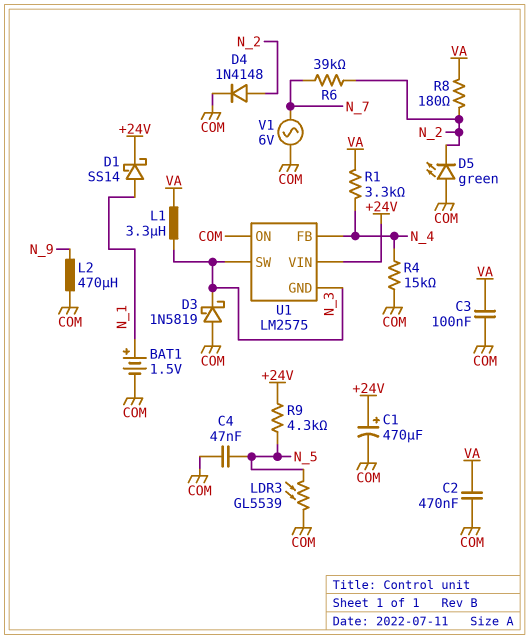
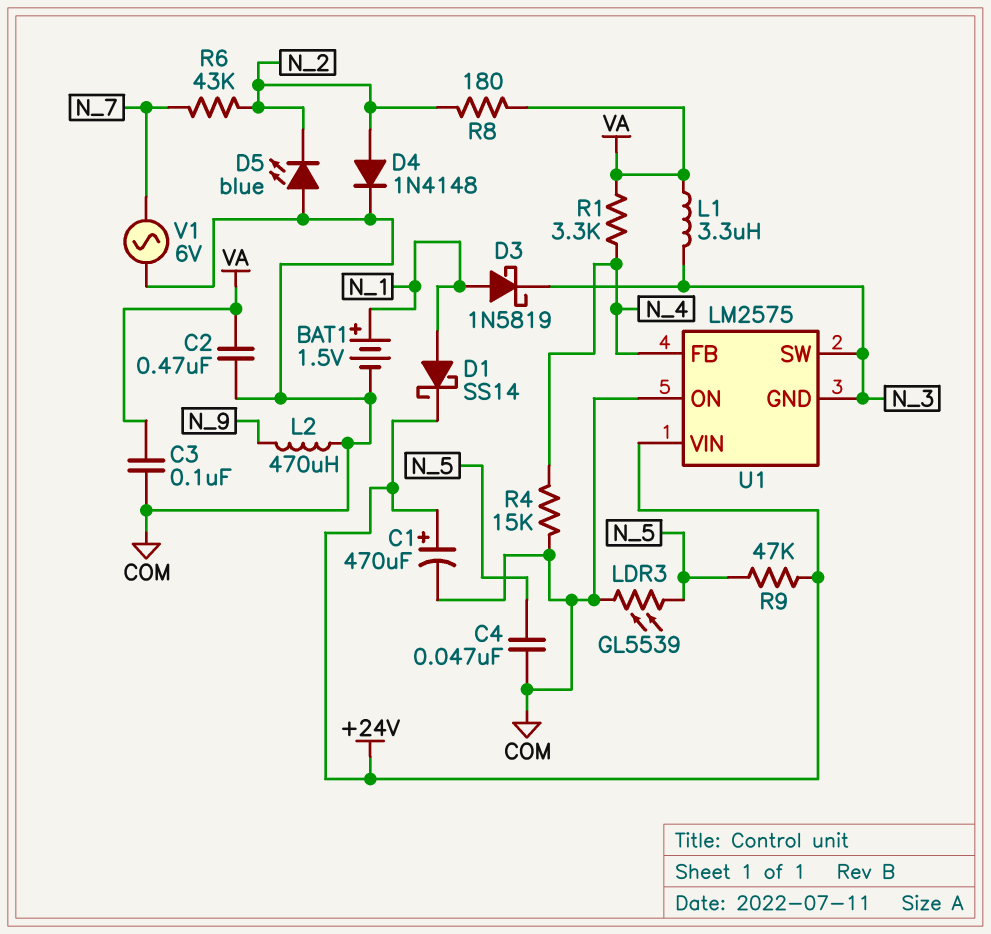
D3: schottky 1N5819 (A COM, K N_3) -> schottky 1N5819 (A N_1, K N_3)
D5: LED green (A COM, K N_2) -> LED blue (A COM, K N_2)
R6: 39k (N_2, N_7) -> 43k (N_2, N_7)
R9: 4.3k (+24V, N_5) -> 47k (+24V, N_5)

